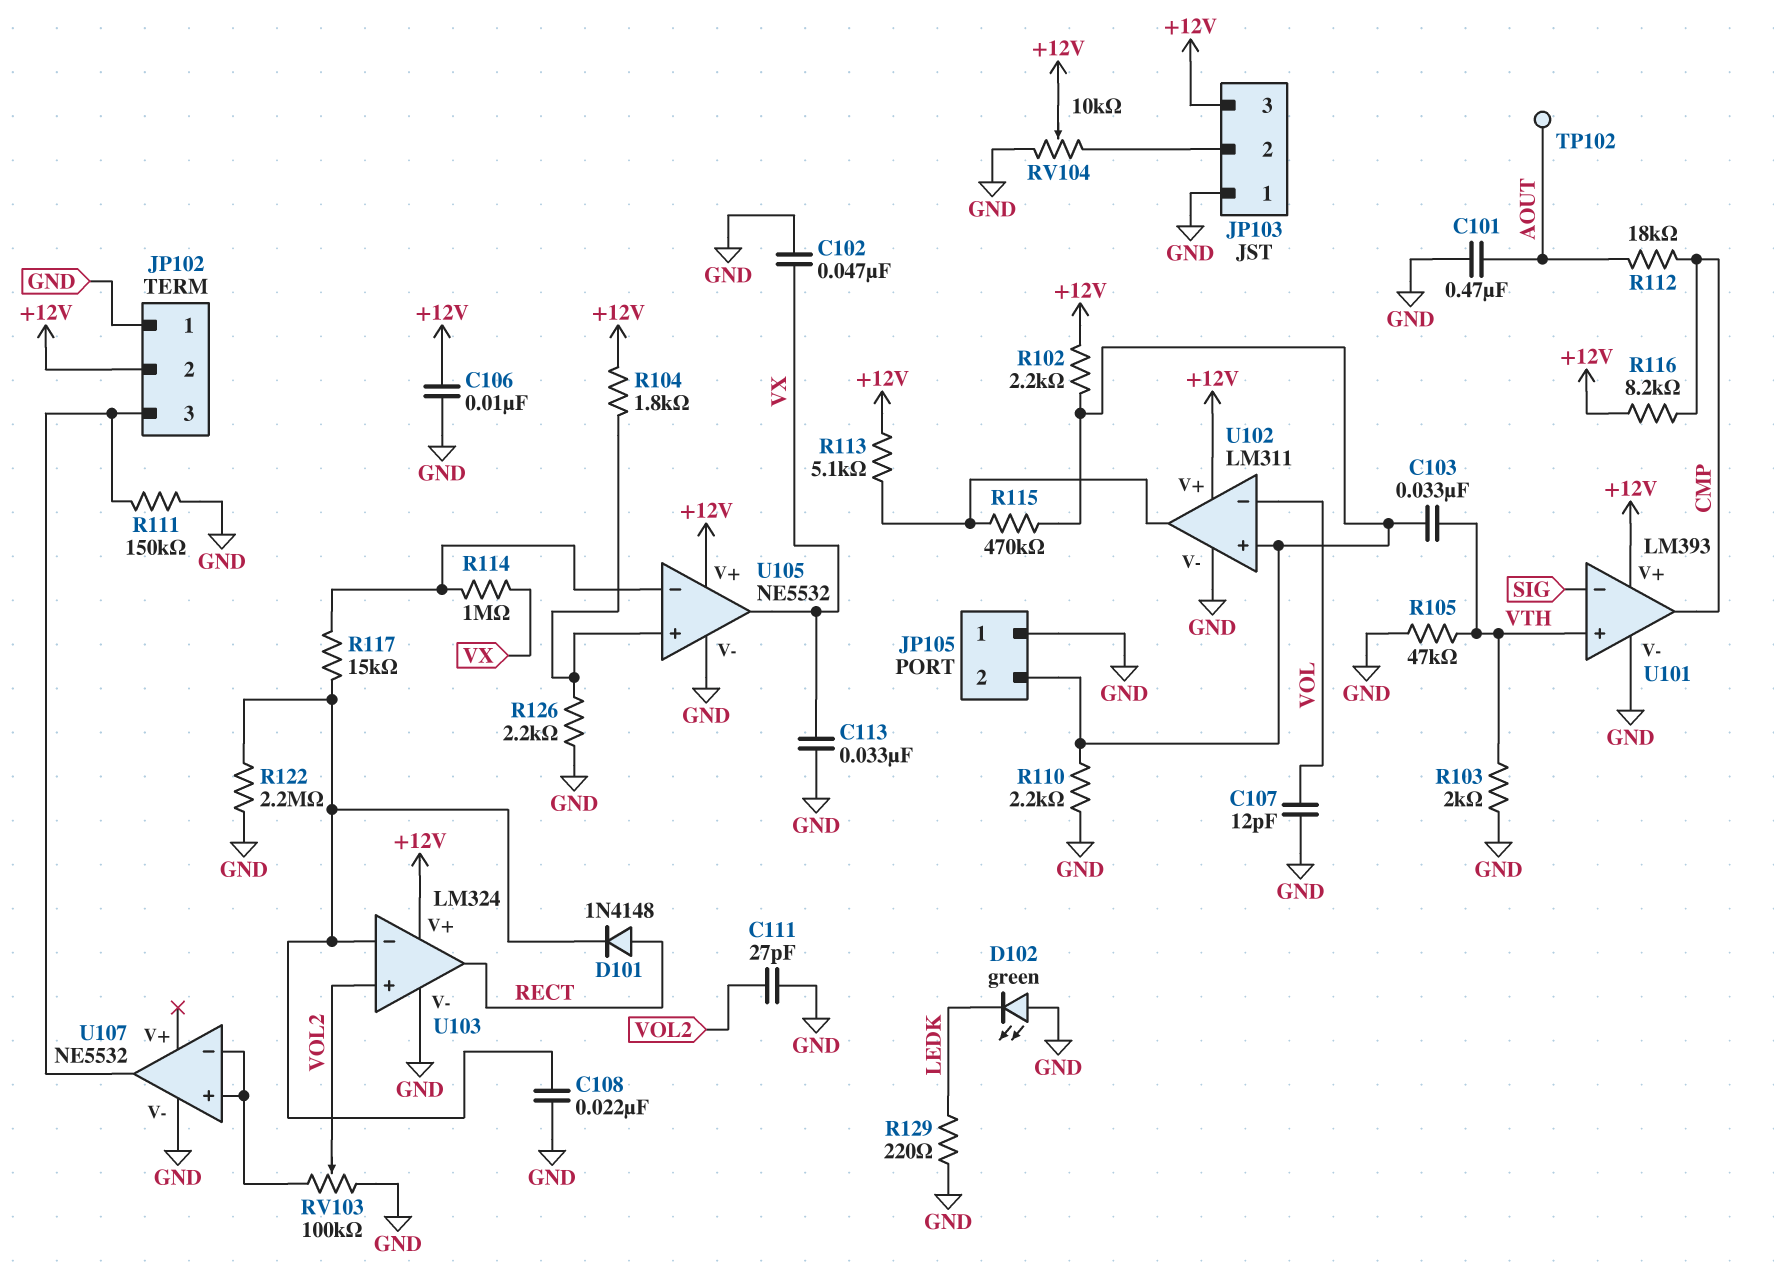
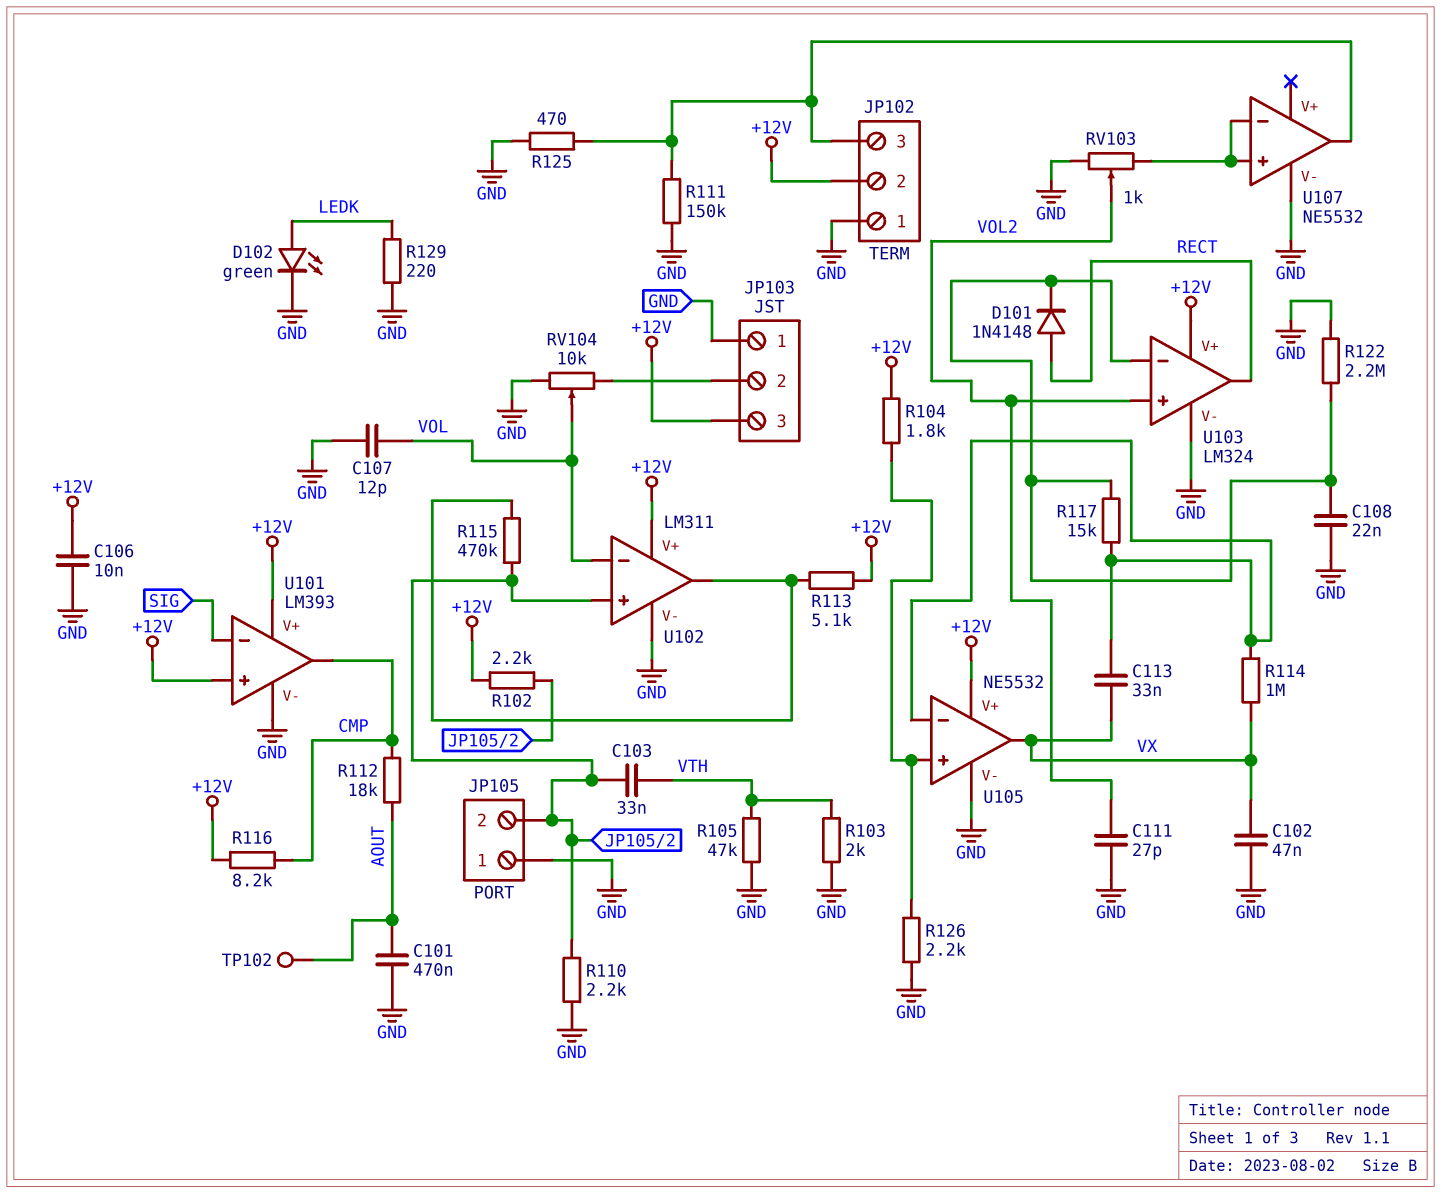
C113: 33nF (GND, VX) -> 33nF (U105/in-, VX)
D102: LED green (A GND, K LEDK) -> LED green (A LEDK, K GND)
R125: none -> 470 (GND, JP102/3)
RV103: 100k (GND, U107/in+, wiper VOL2) -> 1k (GND, U107/in+, wiper VOL2)
RV104: 10k (GND, JP103/2, wiper +12V) -> 10k (GND, JP103/2, wiper VOL)
U101 pin in+: VTH -> +12V

